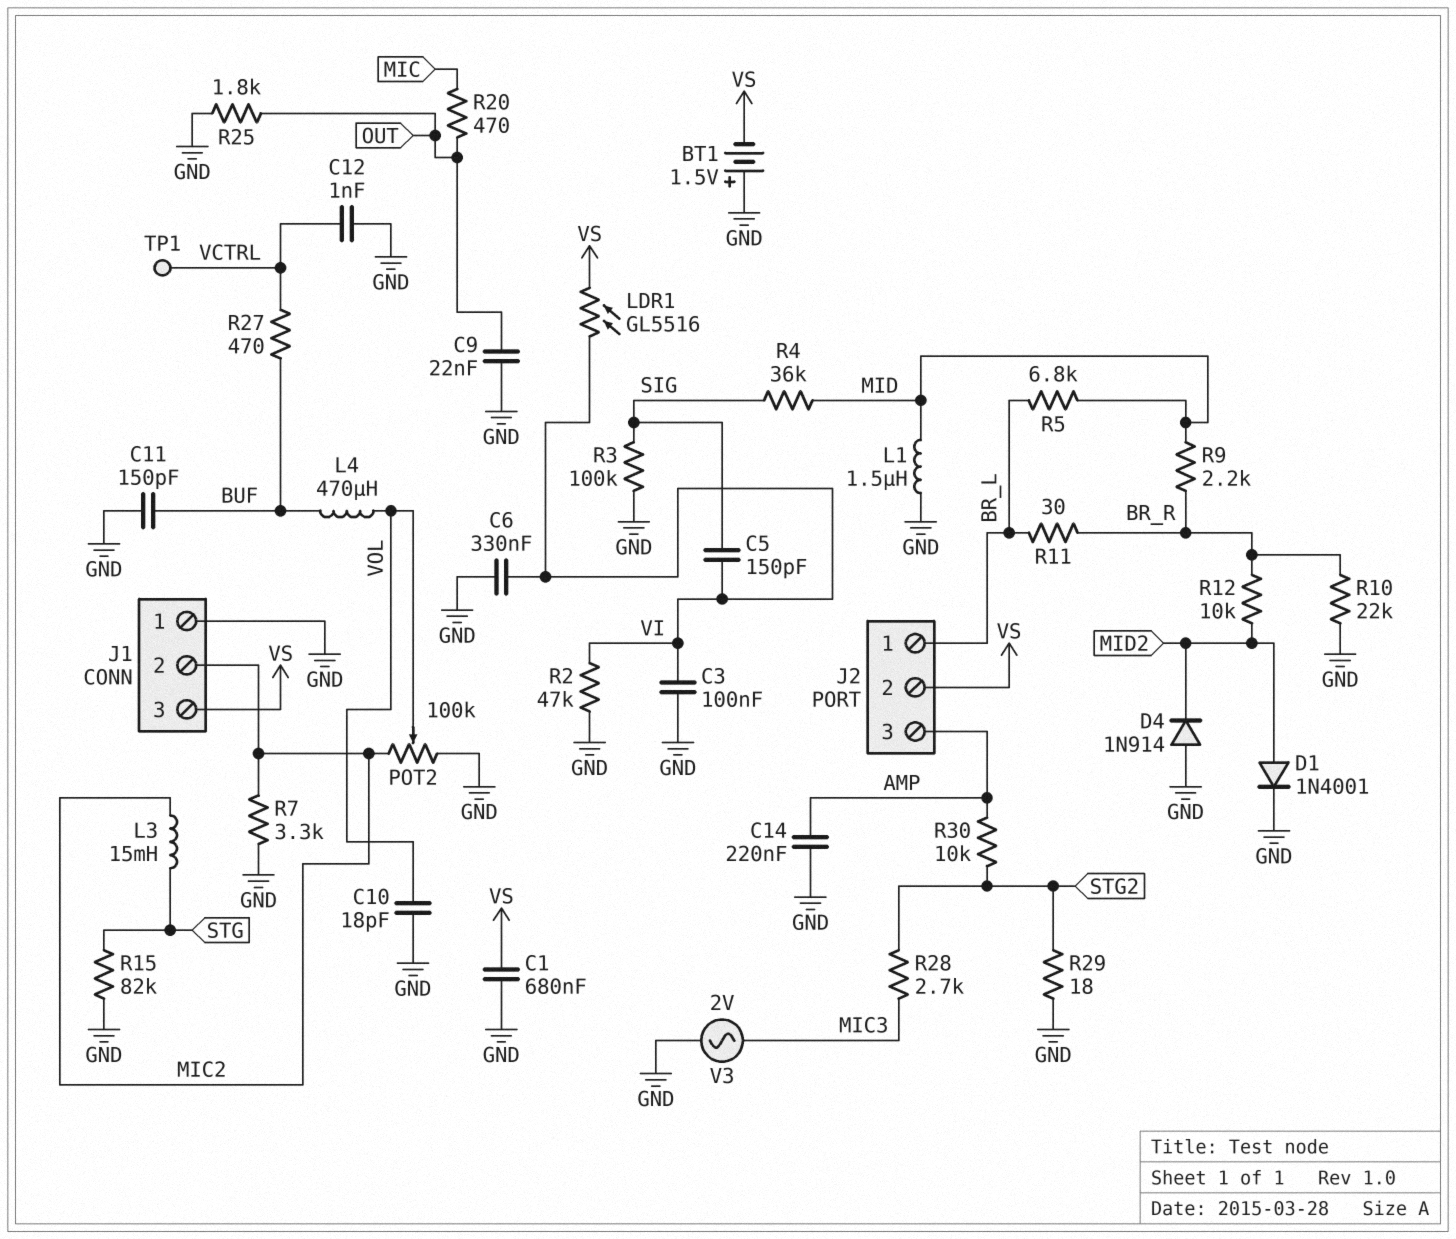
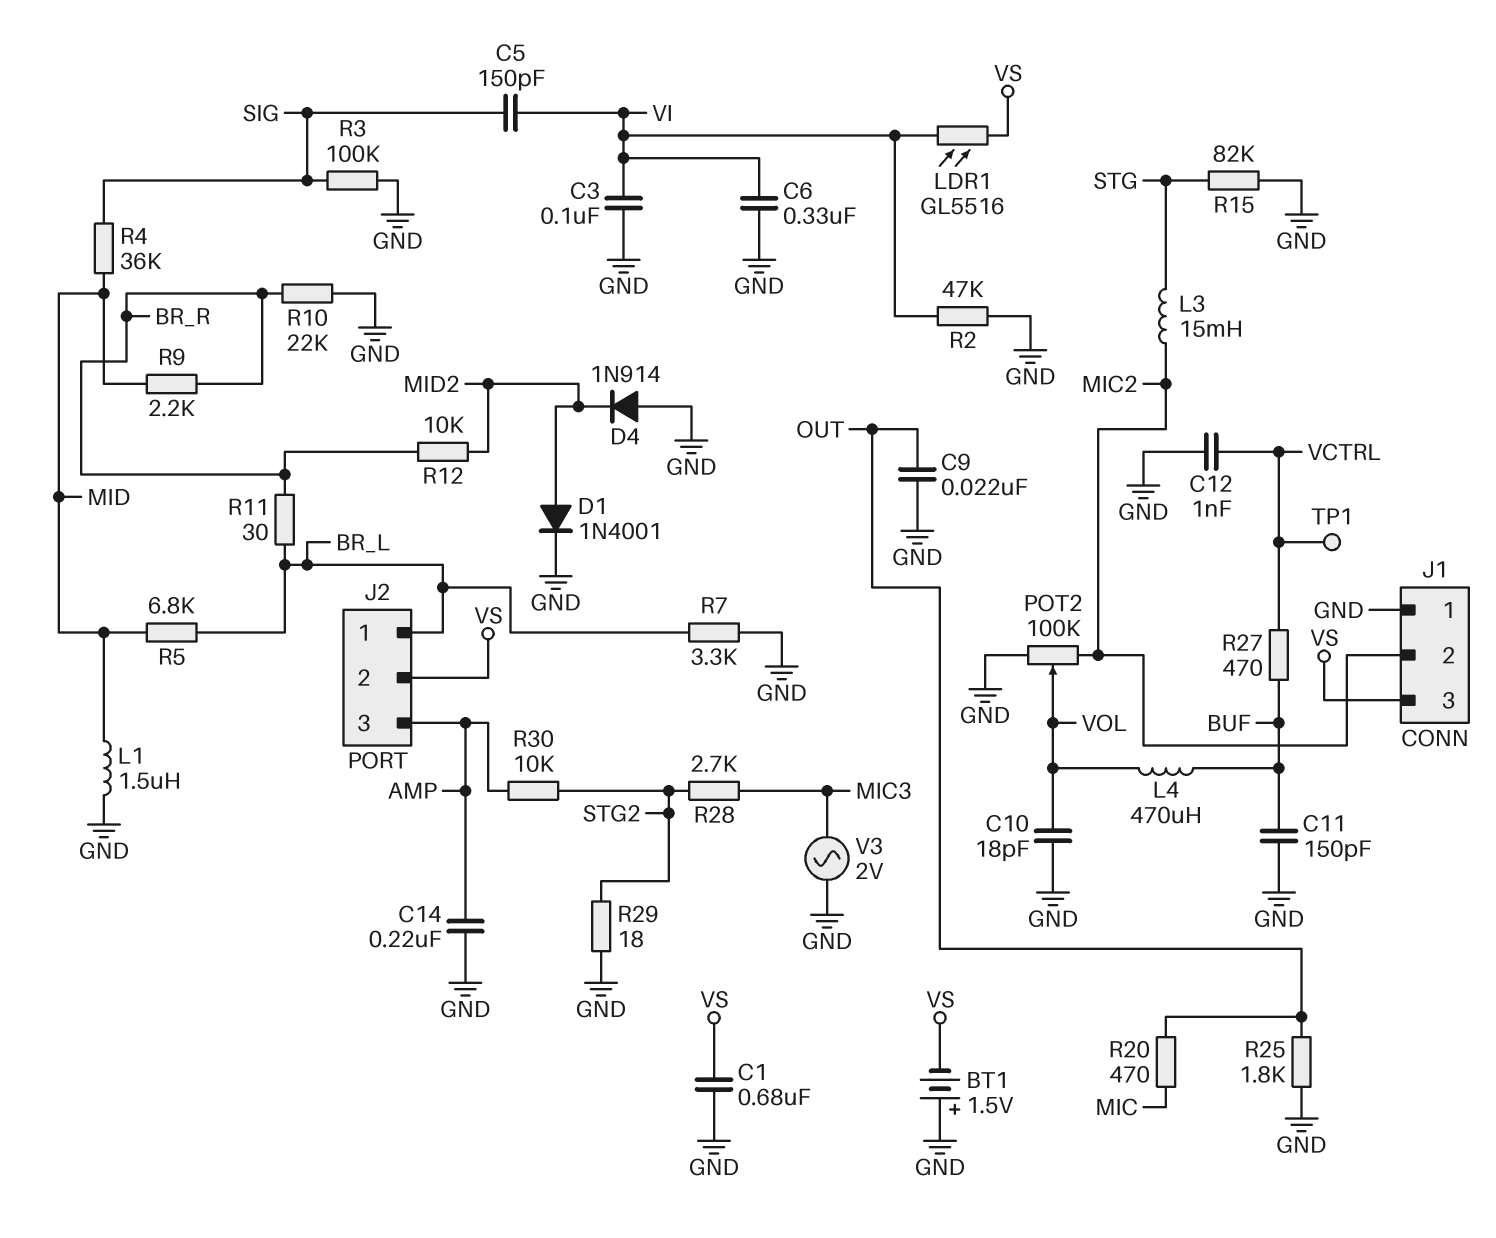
R7: 3.3k (GND, MIC2) -> 3.3k (BR_L, GND)

